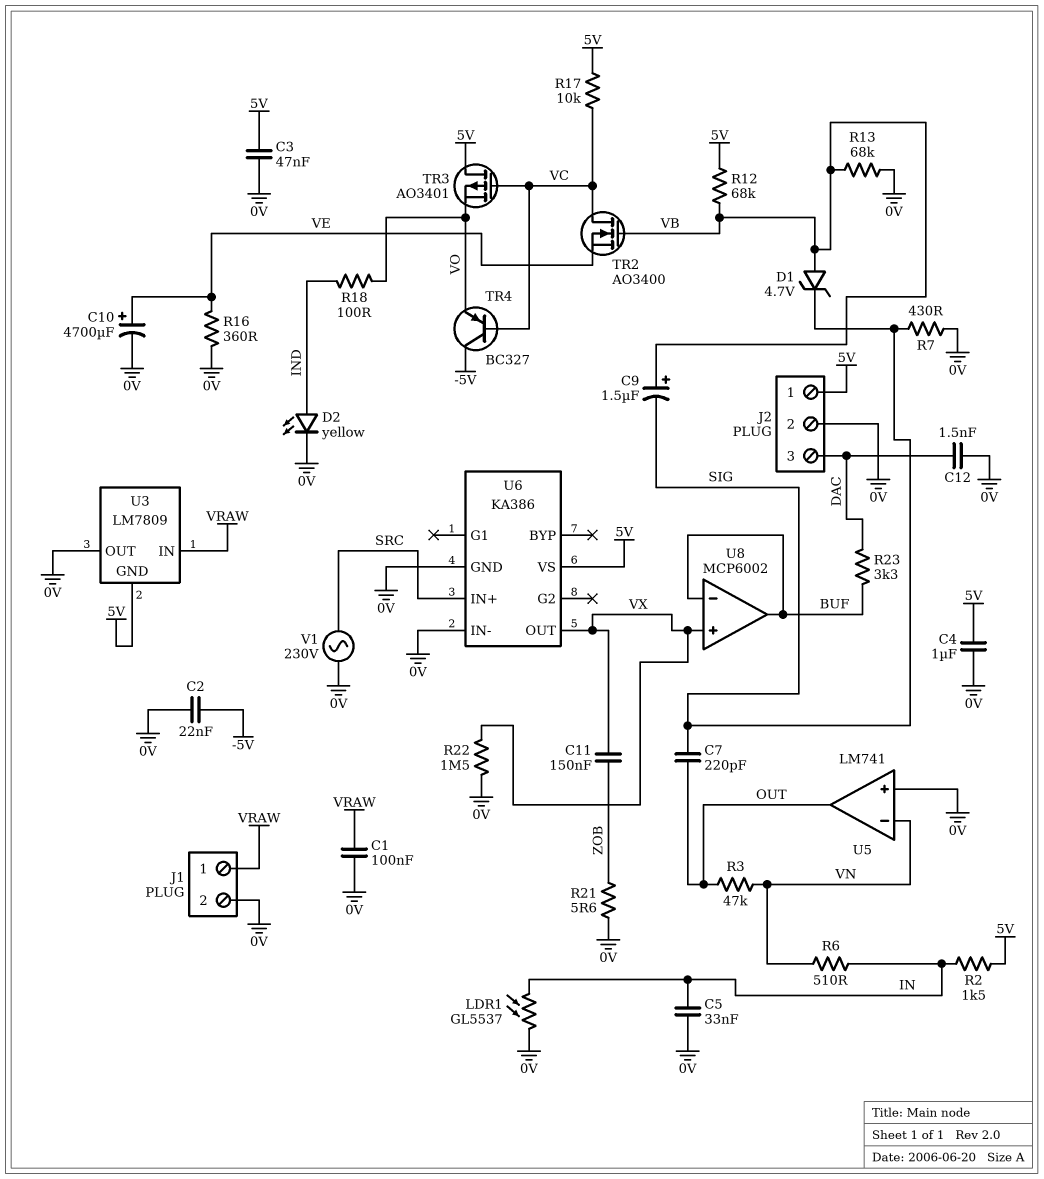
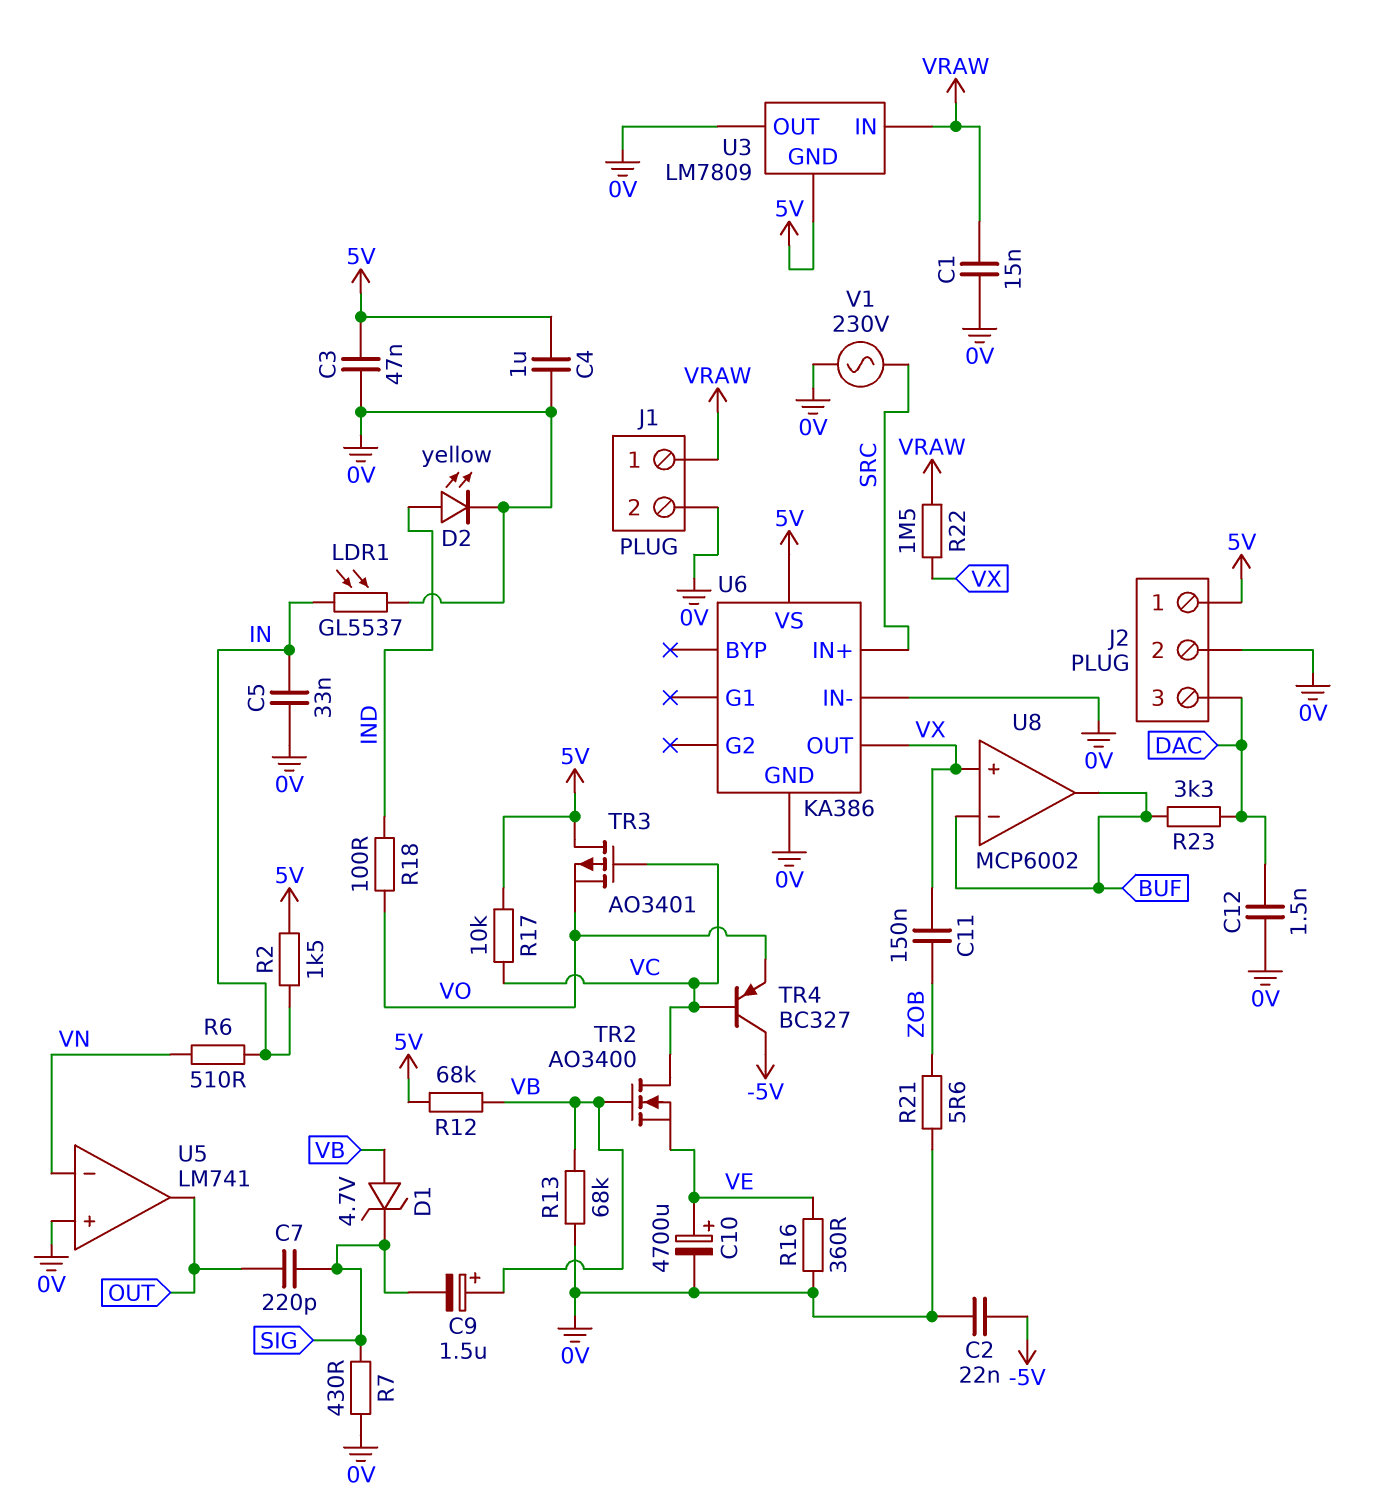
C1: 100nF (0V, VRAW) -> 15nF (0V, VRAW)
R3: 47k (OUT, VN) -> none
R22: 1.5M (0V, VX) -> 1.5M (VRAW, VX)

